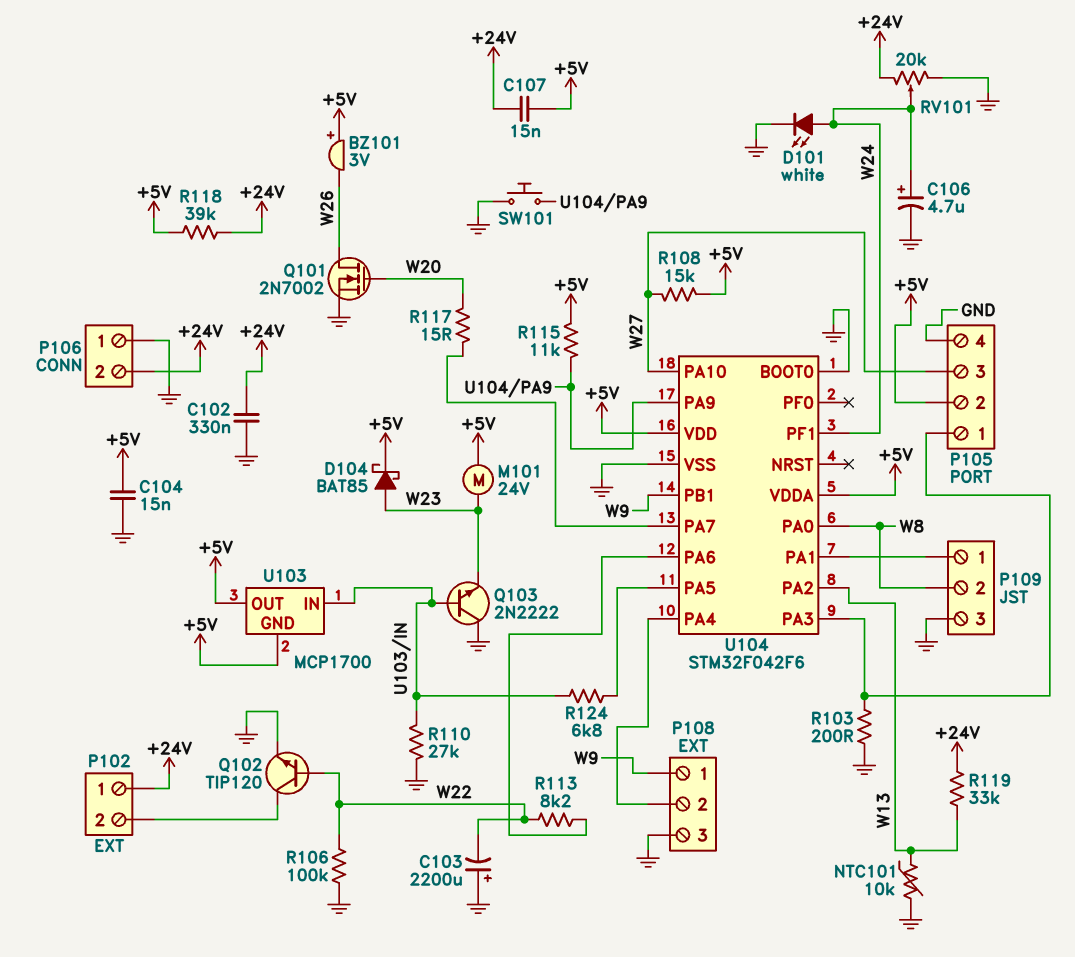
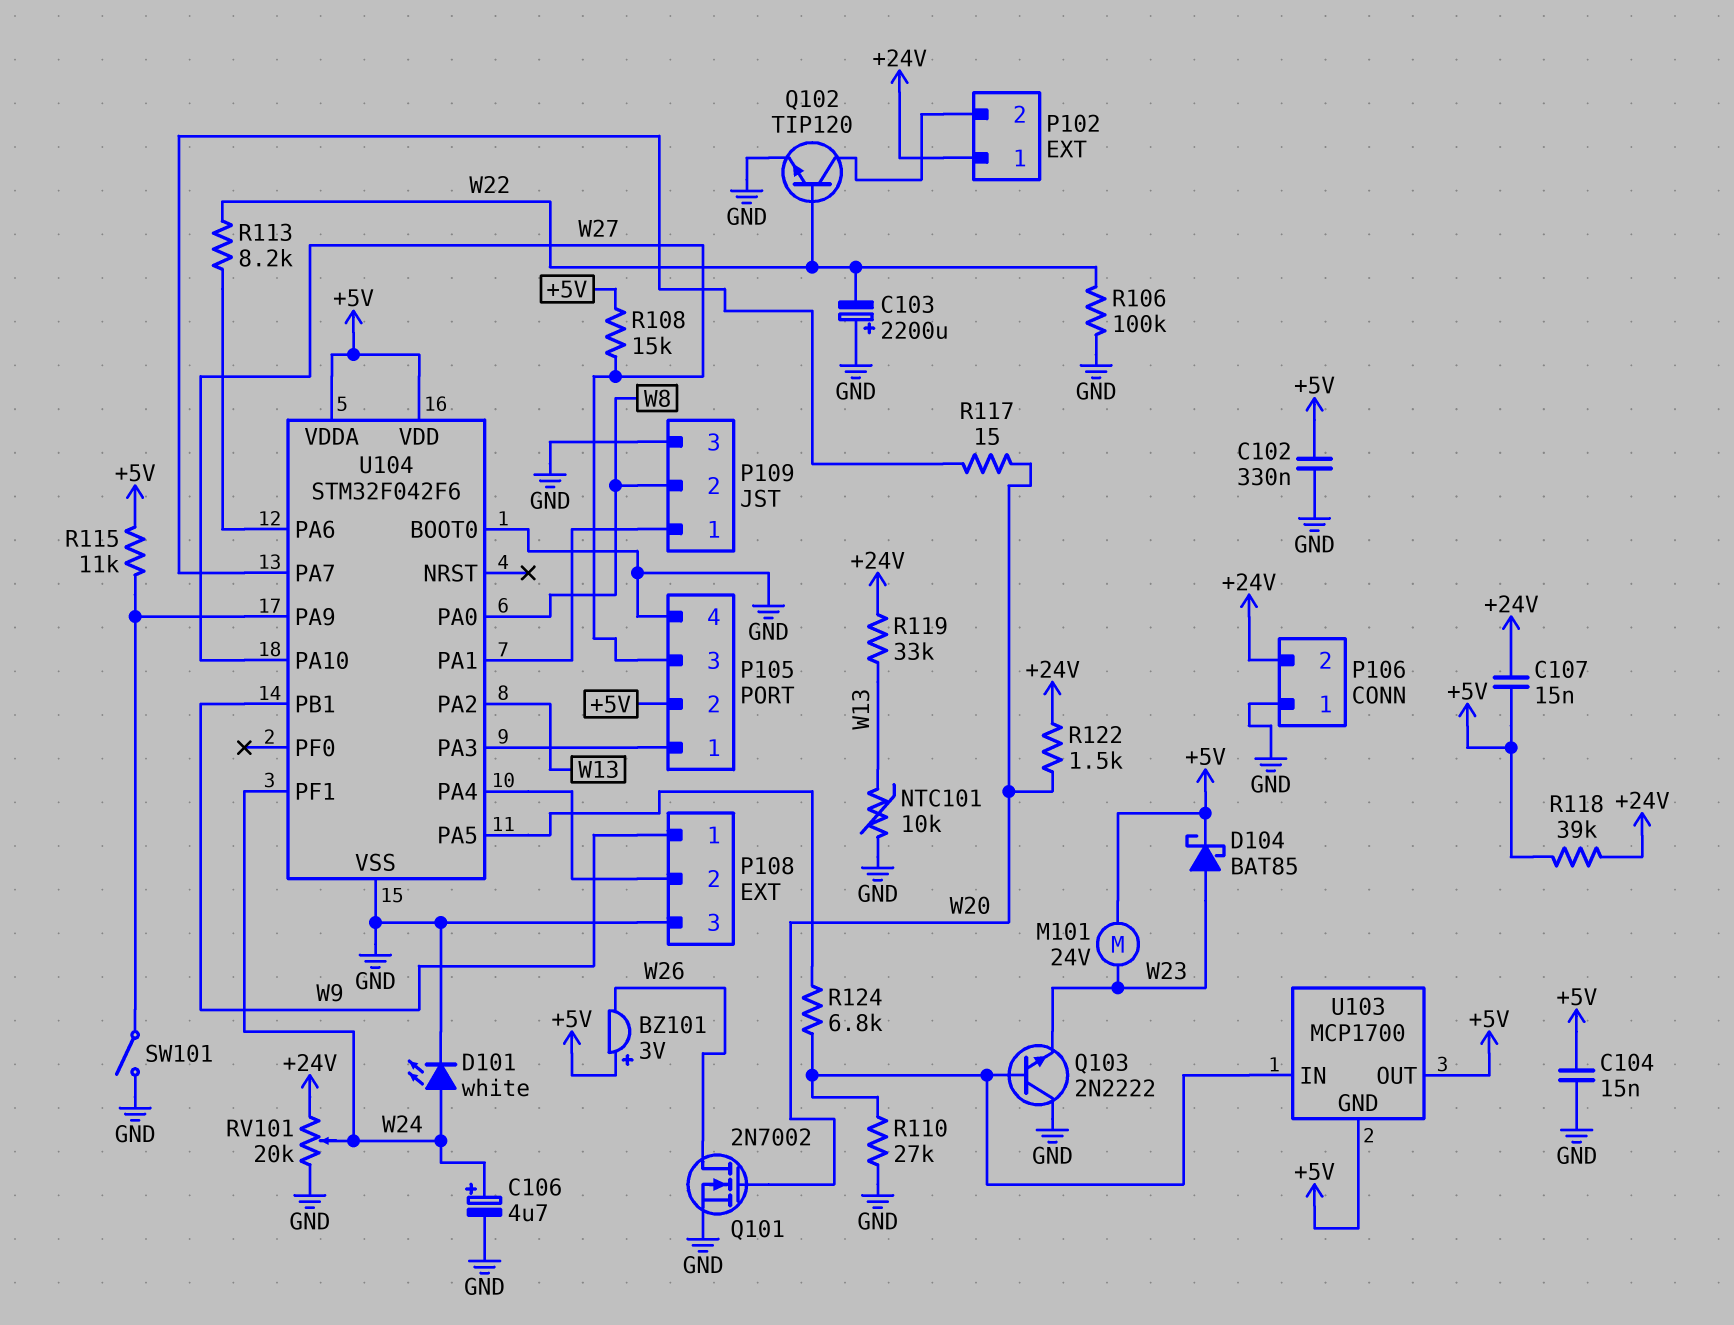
C102: 330nF (+24V, GND) -> 330nF (+5V, GND)
R103: 200 (GND, P105/1) -> none
R122: none -> 1.5k (+24V, W20)
SW101: button (GND, U104/PA9) -> switch (GND, U104/PA9)

